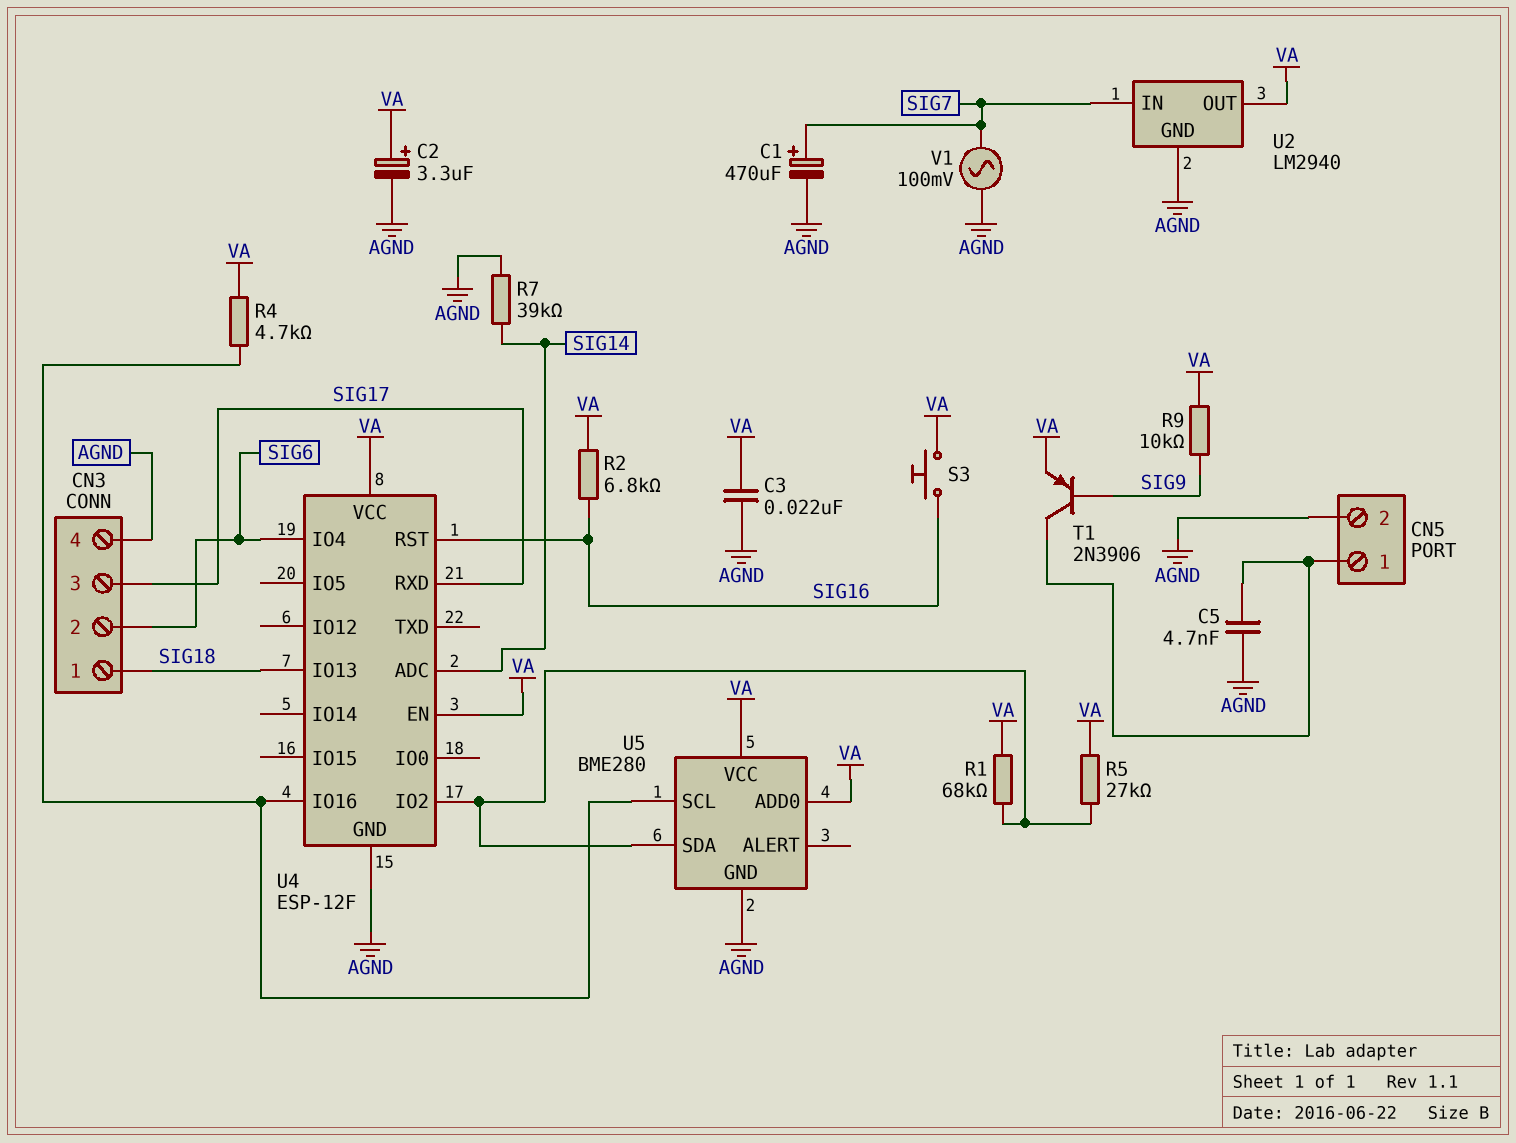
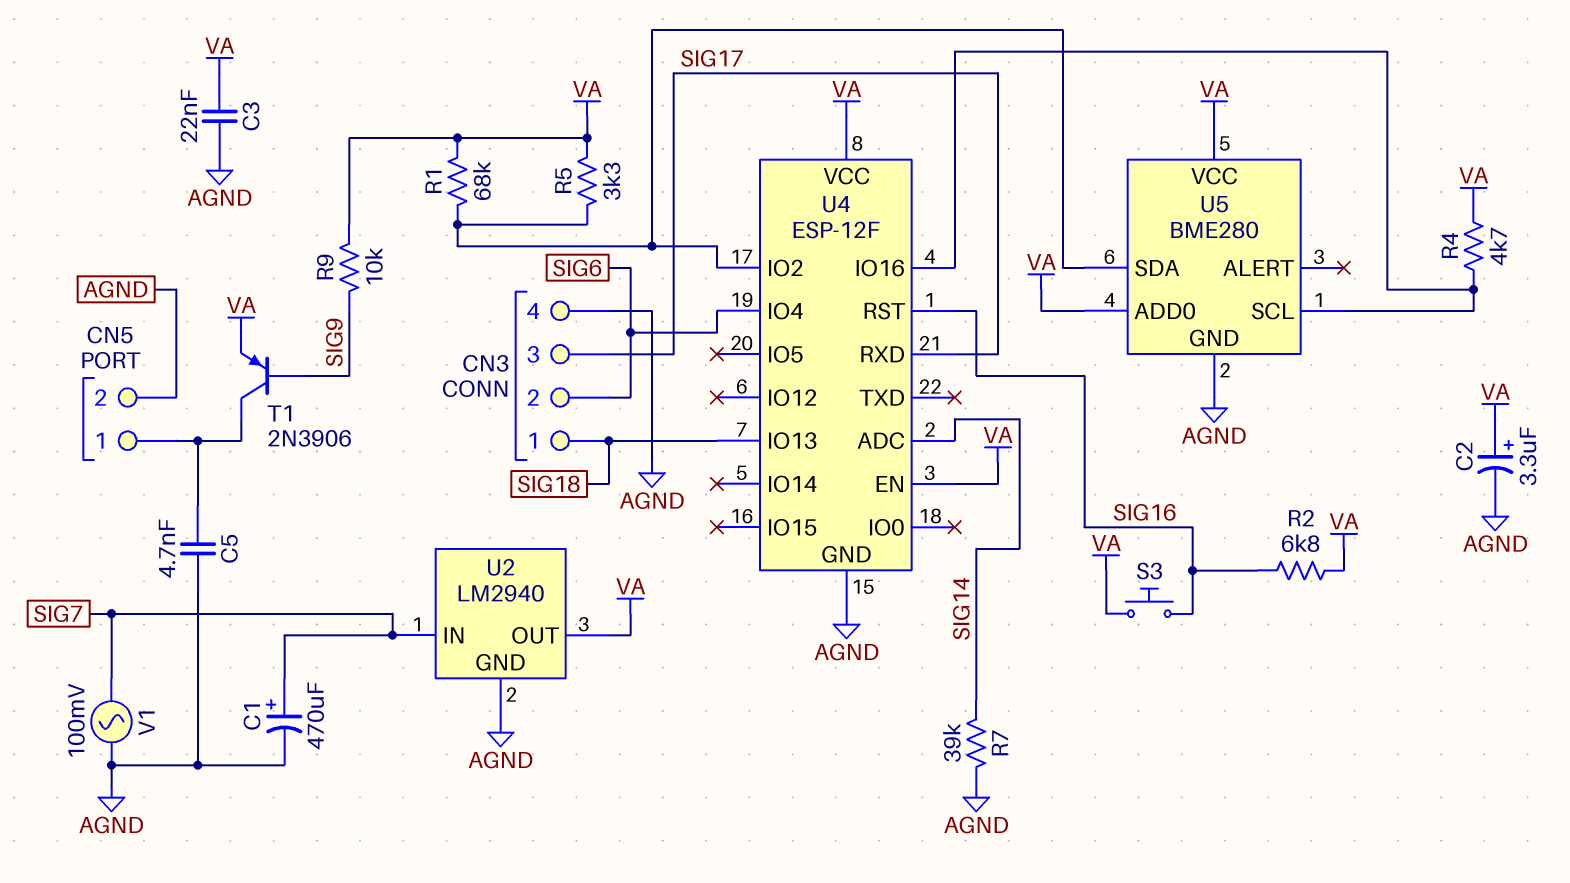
R5: 27k (U4/IO2, VA) -> 3.3k (U4/IO2, VA)

